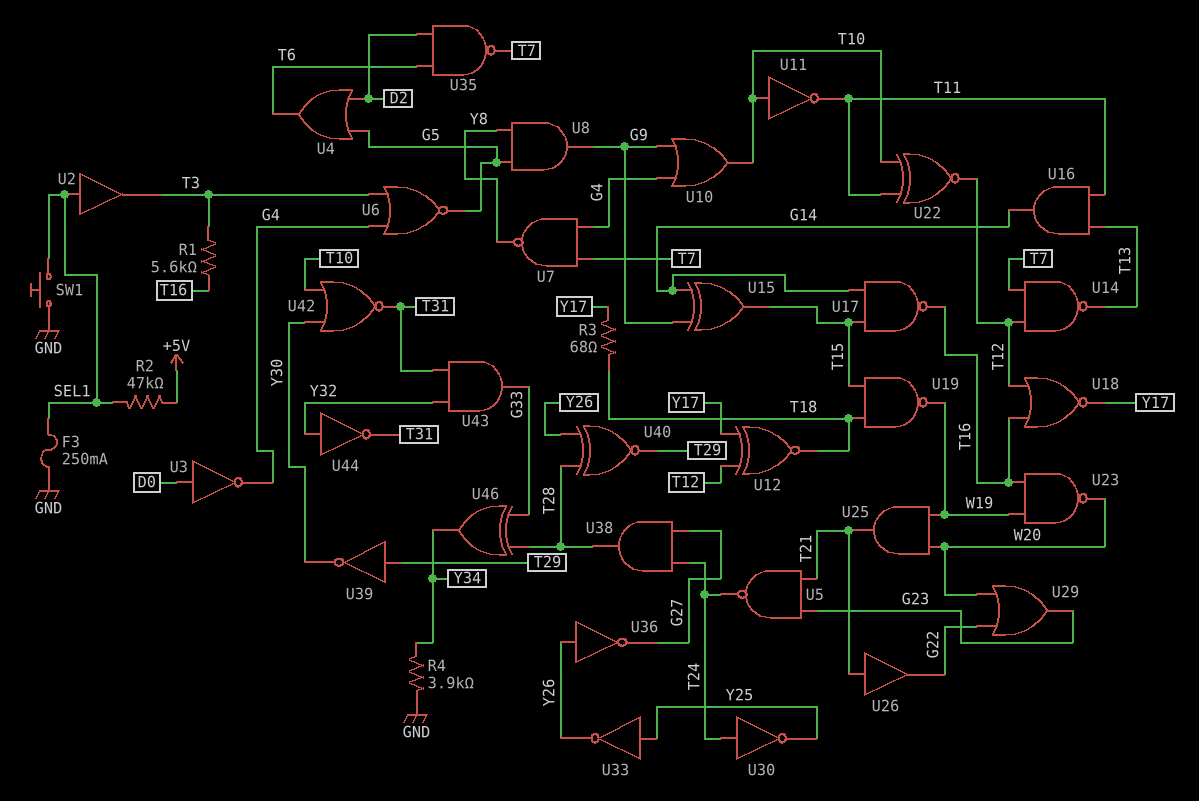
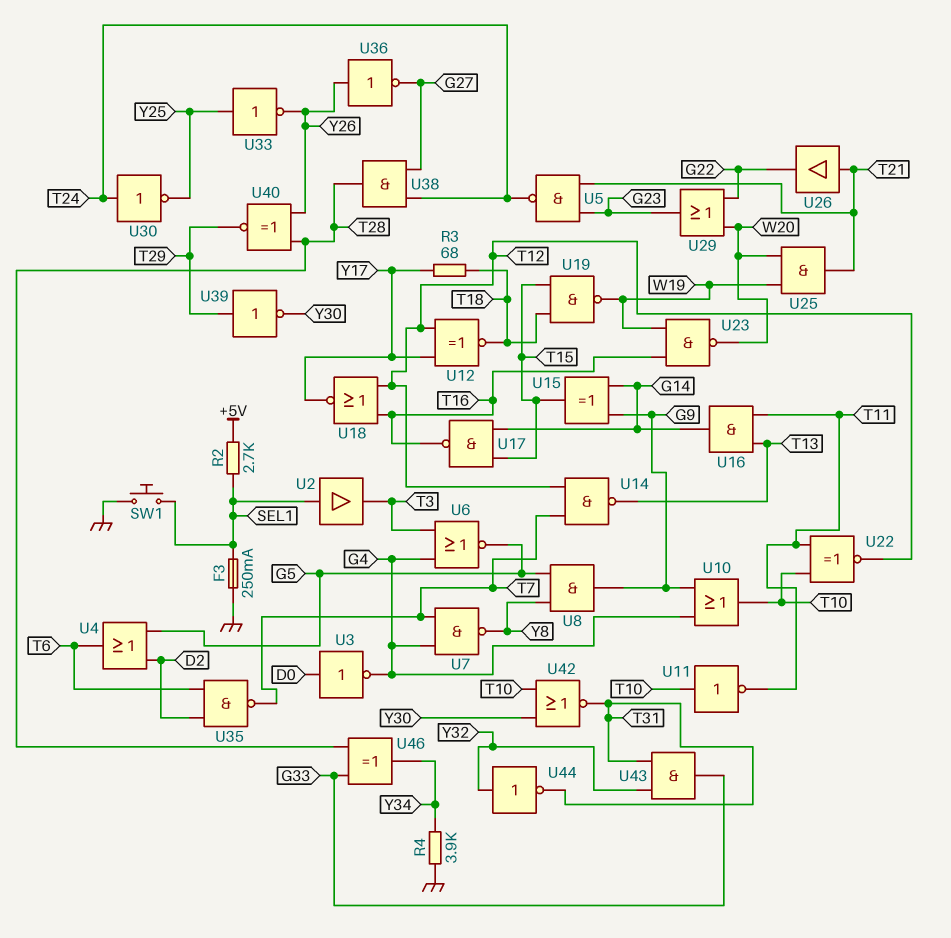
R1: 5.6k (T3, T16) -> none
R2: 47k (+5V, SEL1) -> 2.7k (+5V, SEL1)

